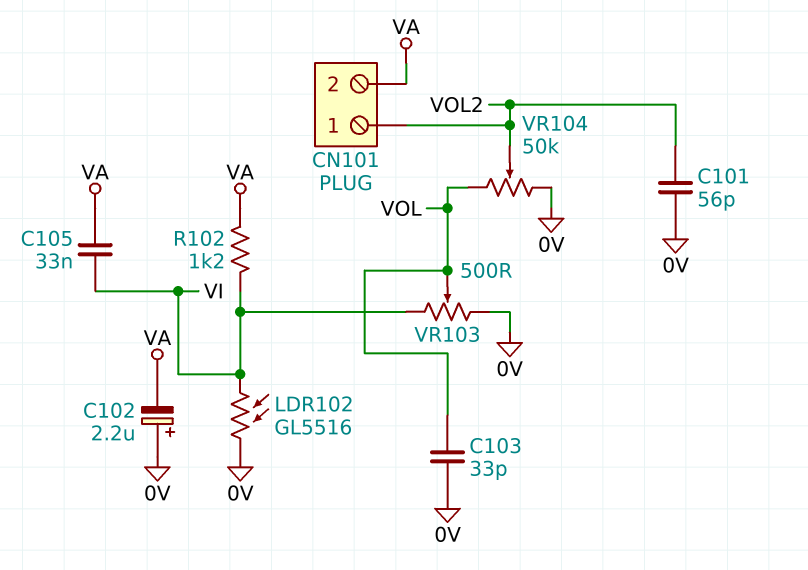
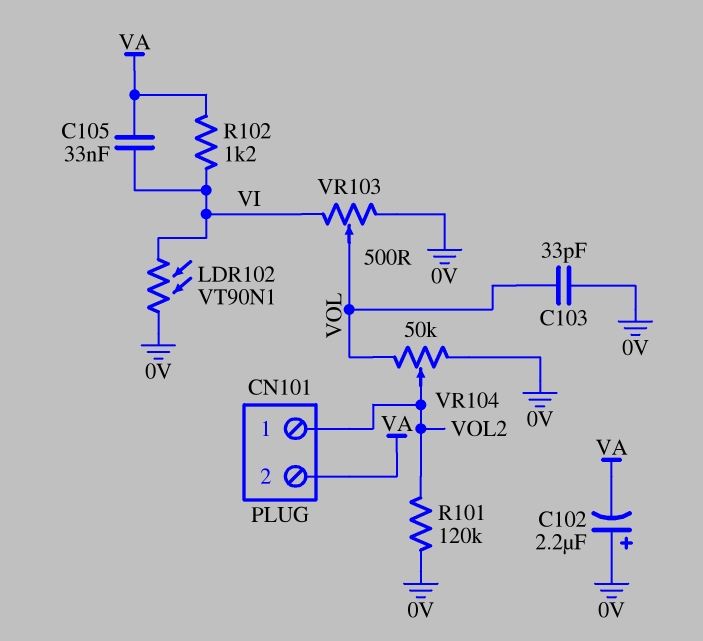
C101: 56pF (0V, VOL2) -> none
LDR102: GL5516 (0V, VI) -> VT90N1 (0V, VI)
R101: none -> 120k (0V, VOL2)

